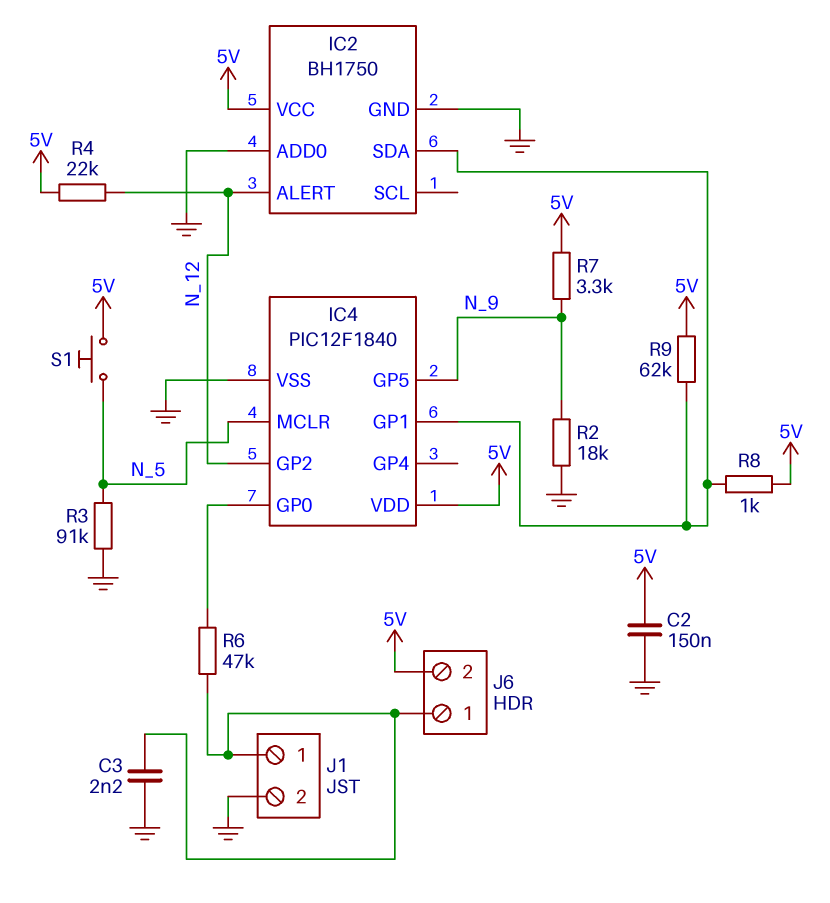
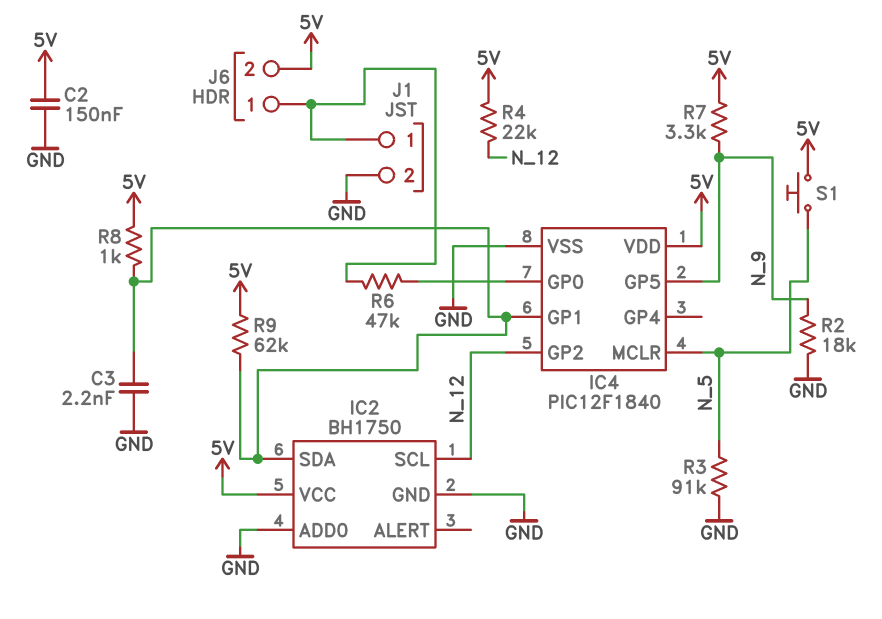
C3: 2.2nF (GND, J1/1) -> 2.2nF (GND, IC2/SDA)
IC2 pin ALERT: N_12 -> none
IC2 pin SCL: none -> N_12

